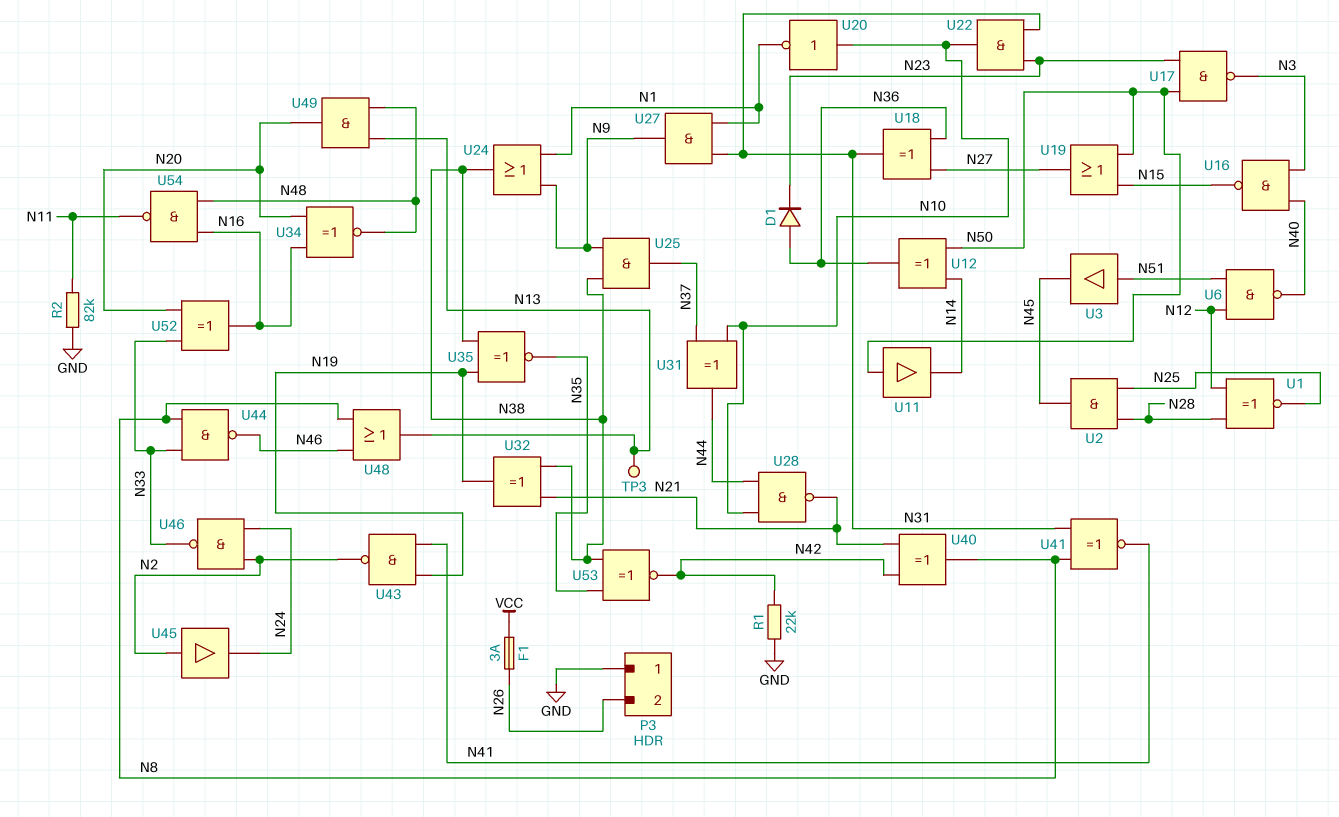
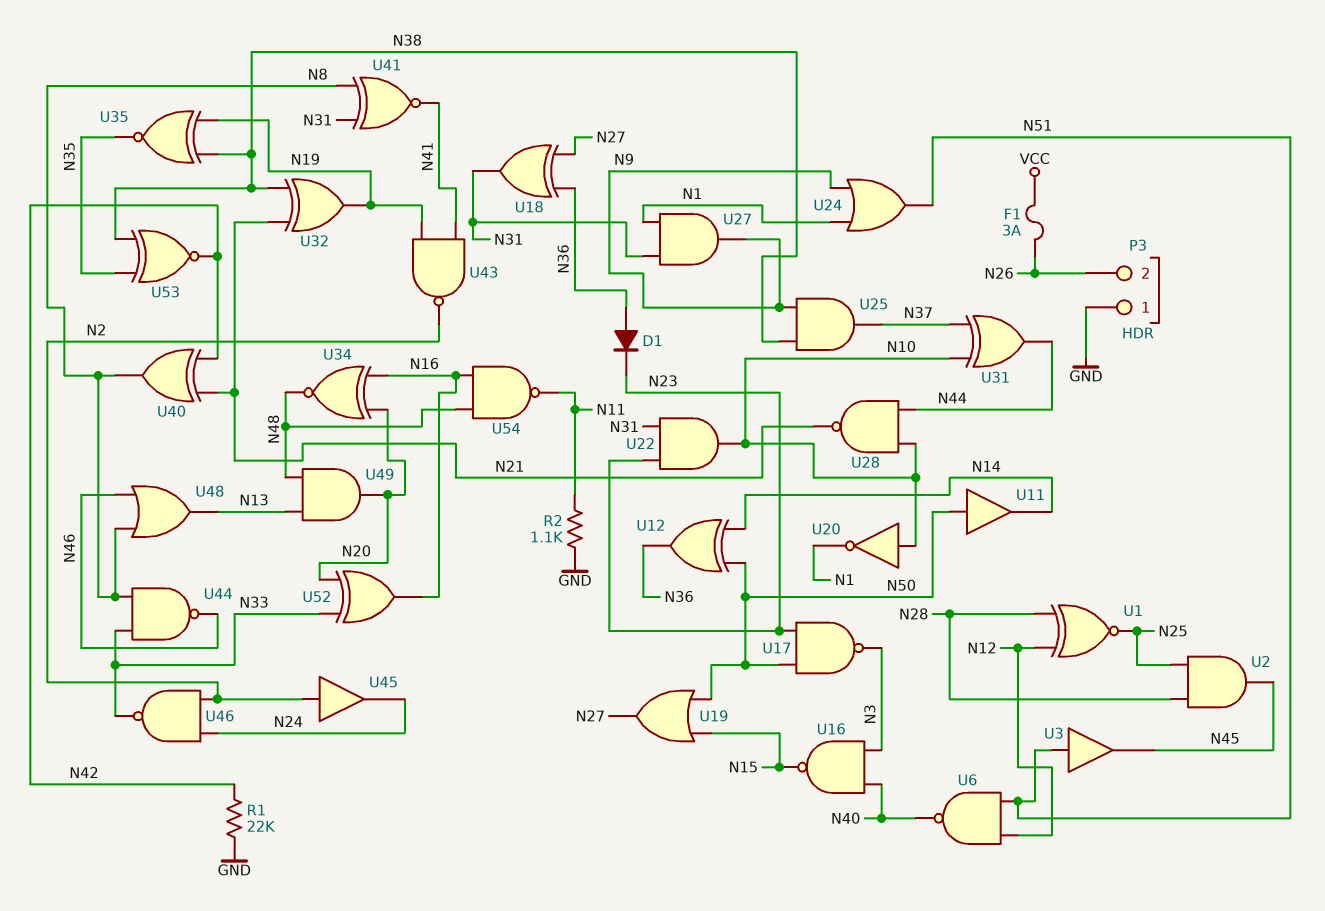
R2: 82k (GND, N11) -> 1.1k (GND, N11)
TP3: test point (N13) -> none
U24: OR (in N1, in N9, out N38) -> OR (in N1, in N9, out N51)

